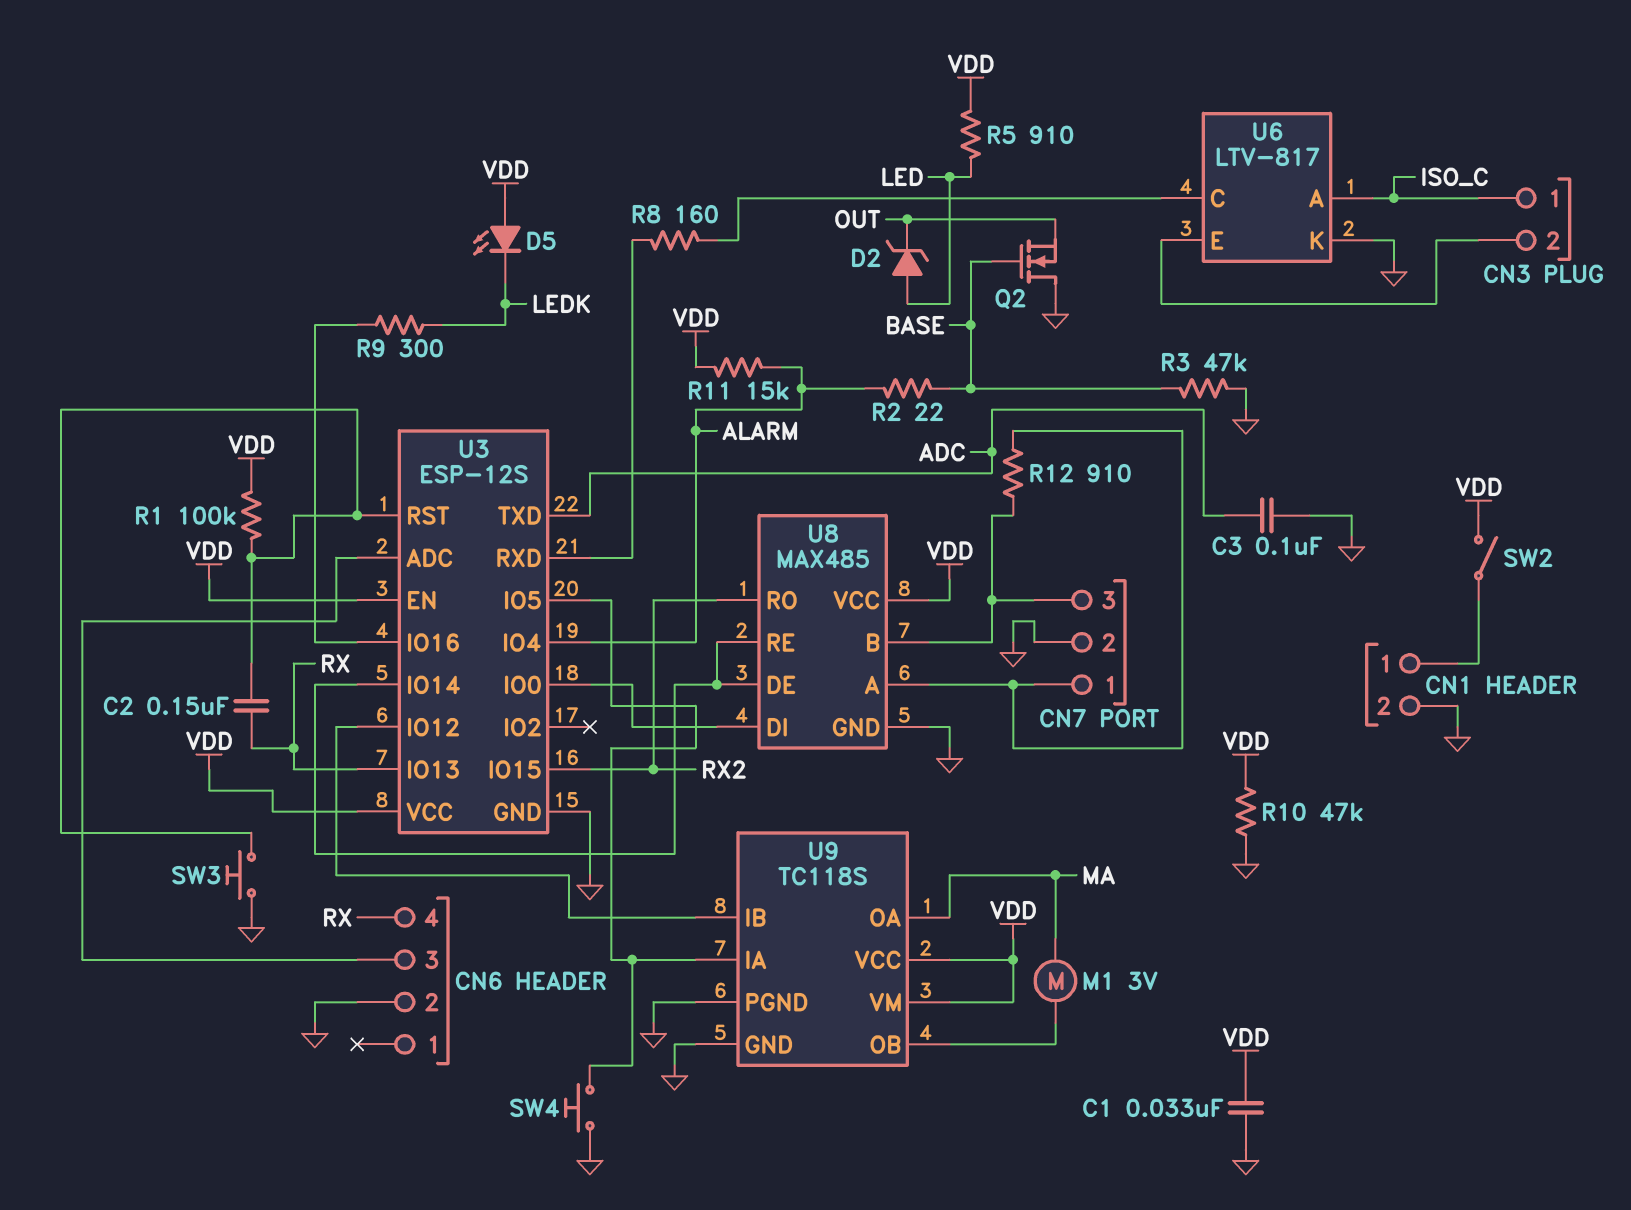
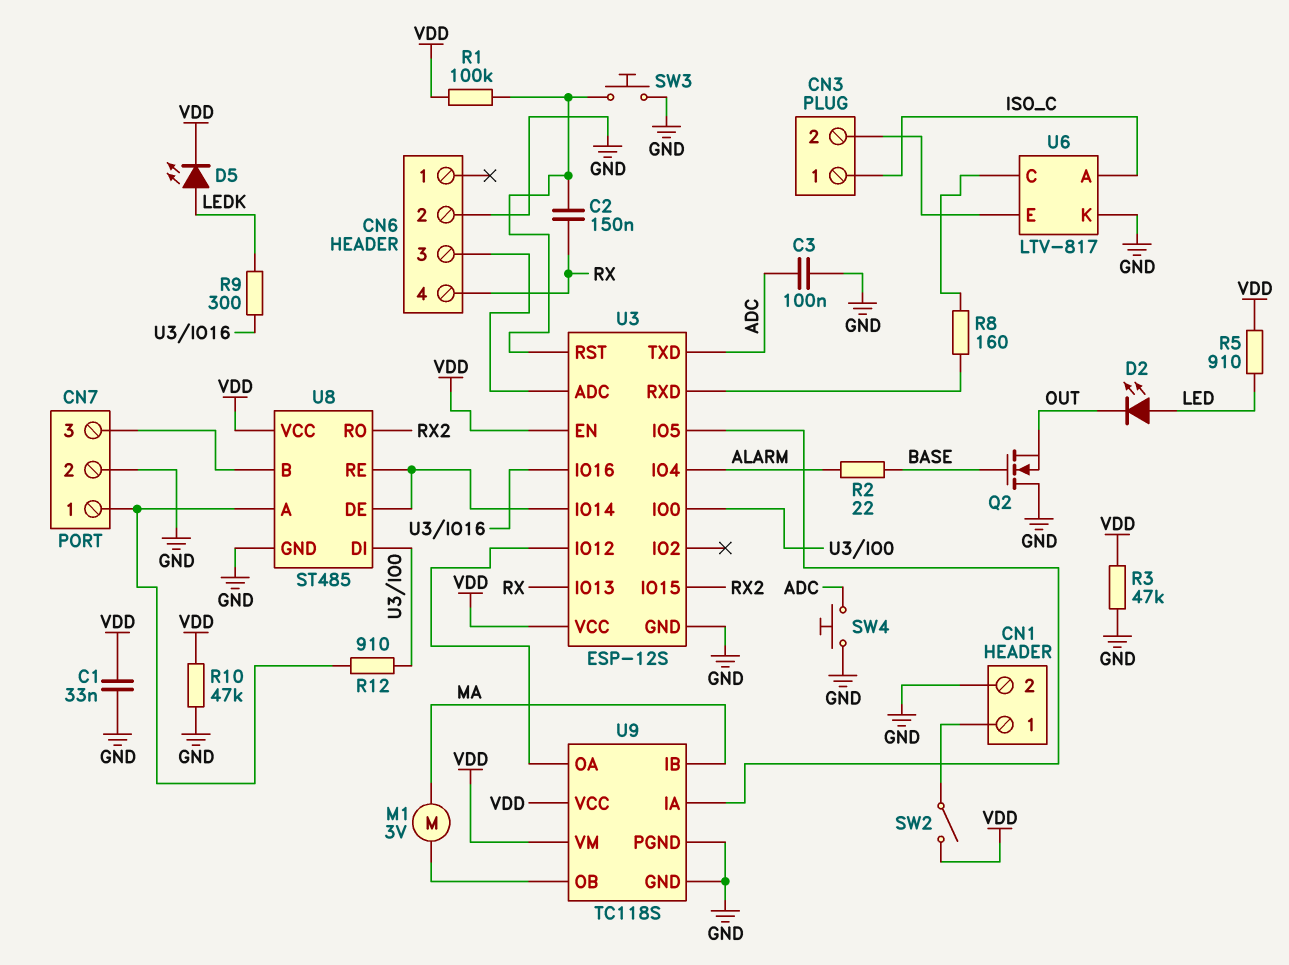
D2: zener (A LED, K OUT) -> LED (A LED, K OUT)
D5: LED (A VDD, K LEDK) -> LED (A LEDK, K VDD)
R3: 47k (BASE, GND) -> 47k (GND, VDD)
R11: 15k (ALARM, VDD) -> none
R12: 910 (CN7/1, CN7/3) -> 910 (CN7/1, U3/IO0)
SW4: button (GND, U3/IO5) -> button (ADC, GND)
U8: MAX485 -> ST485
U9 pin IB: U3/IO12 -> MA
U9 pin OA: MA -> U3/IO12

